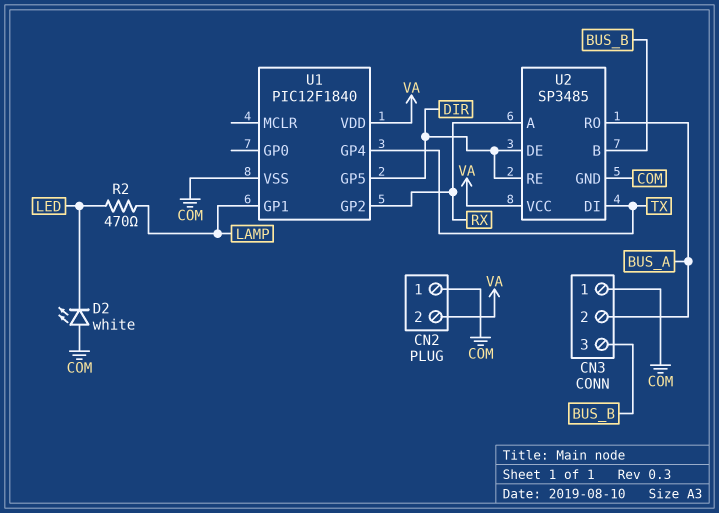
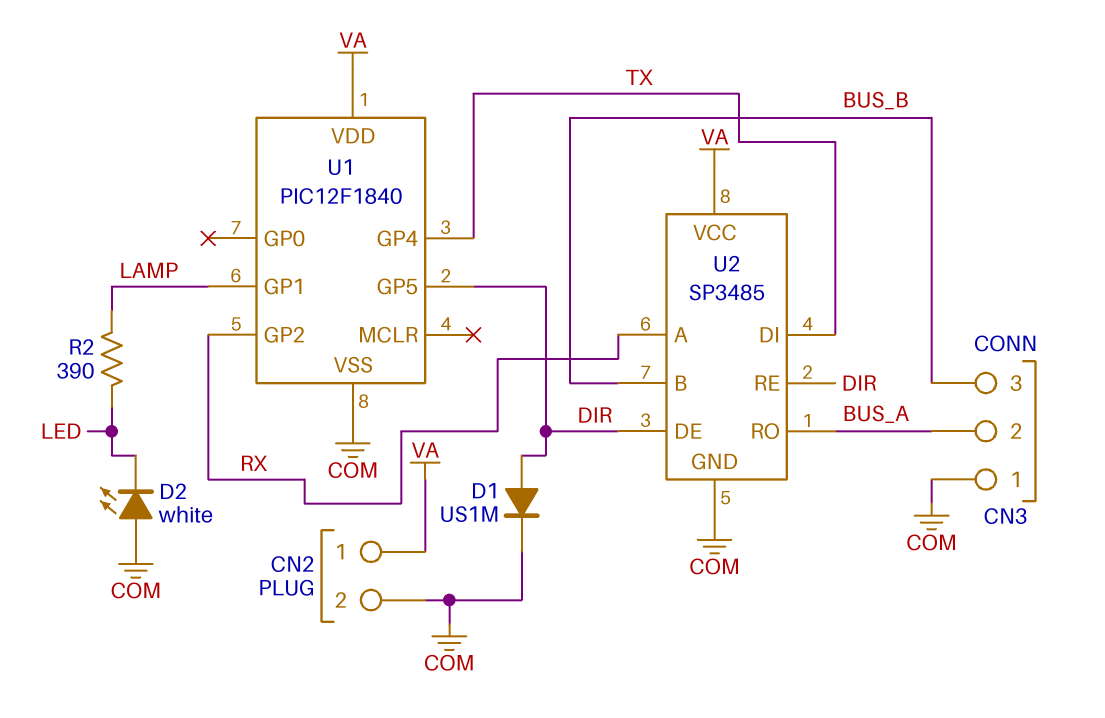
CN2 pin 1: COM -> VA
CN2 pin 2: VA -> COM
D1: none -> diode US1M (A DIR, K COM)
R2: 470 (LAMP, LED) -> 390 (LAMP, LED)

